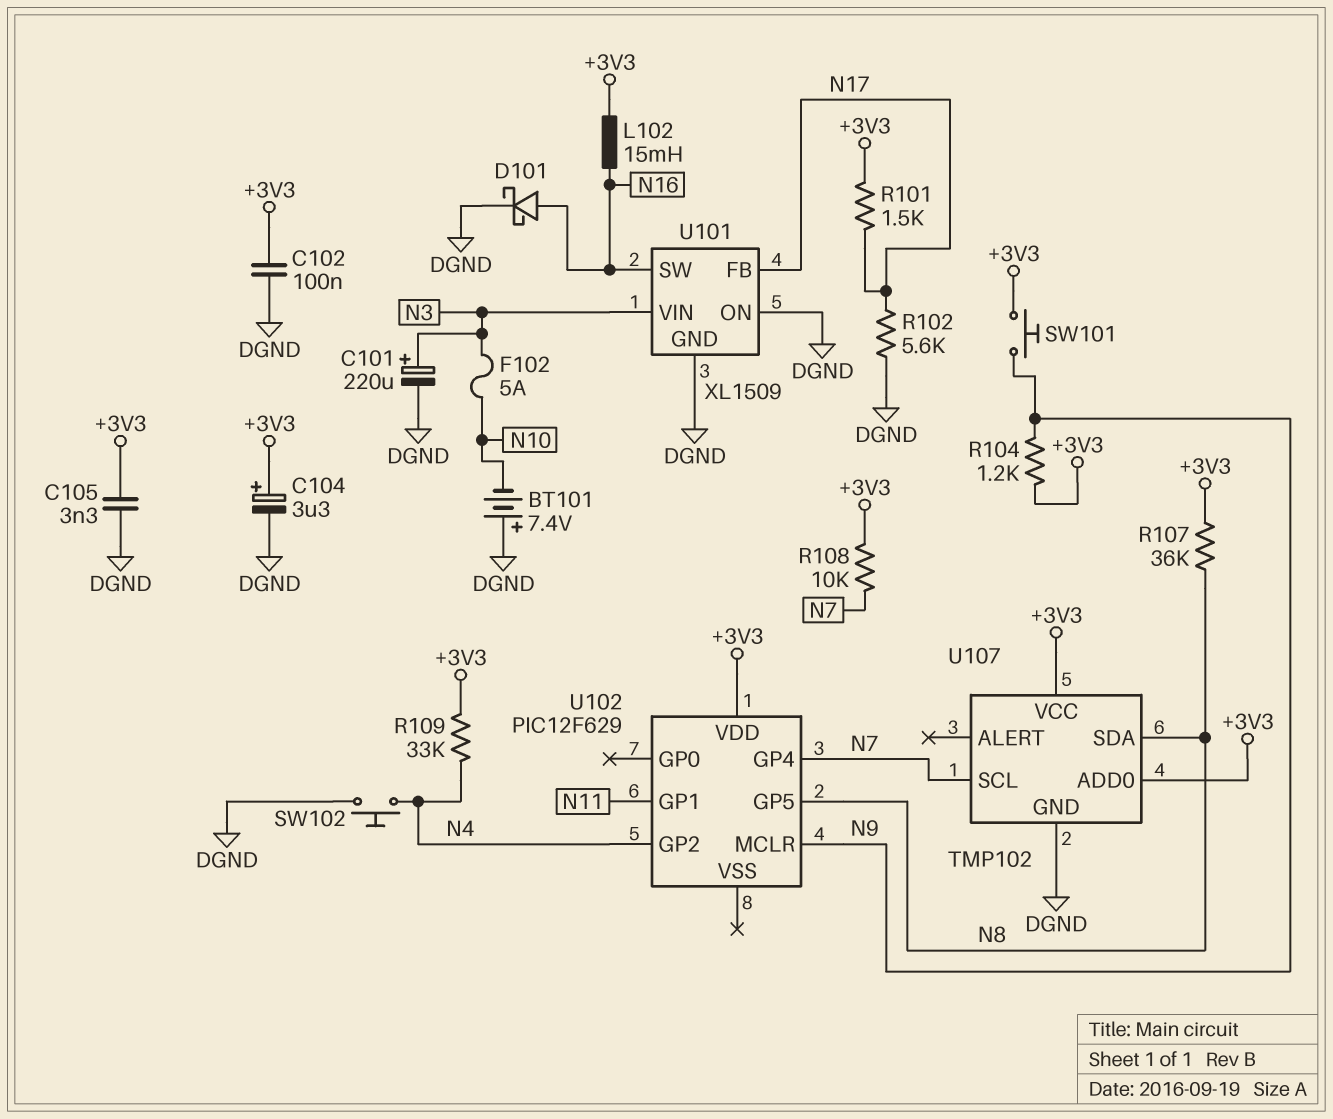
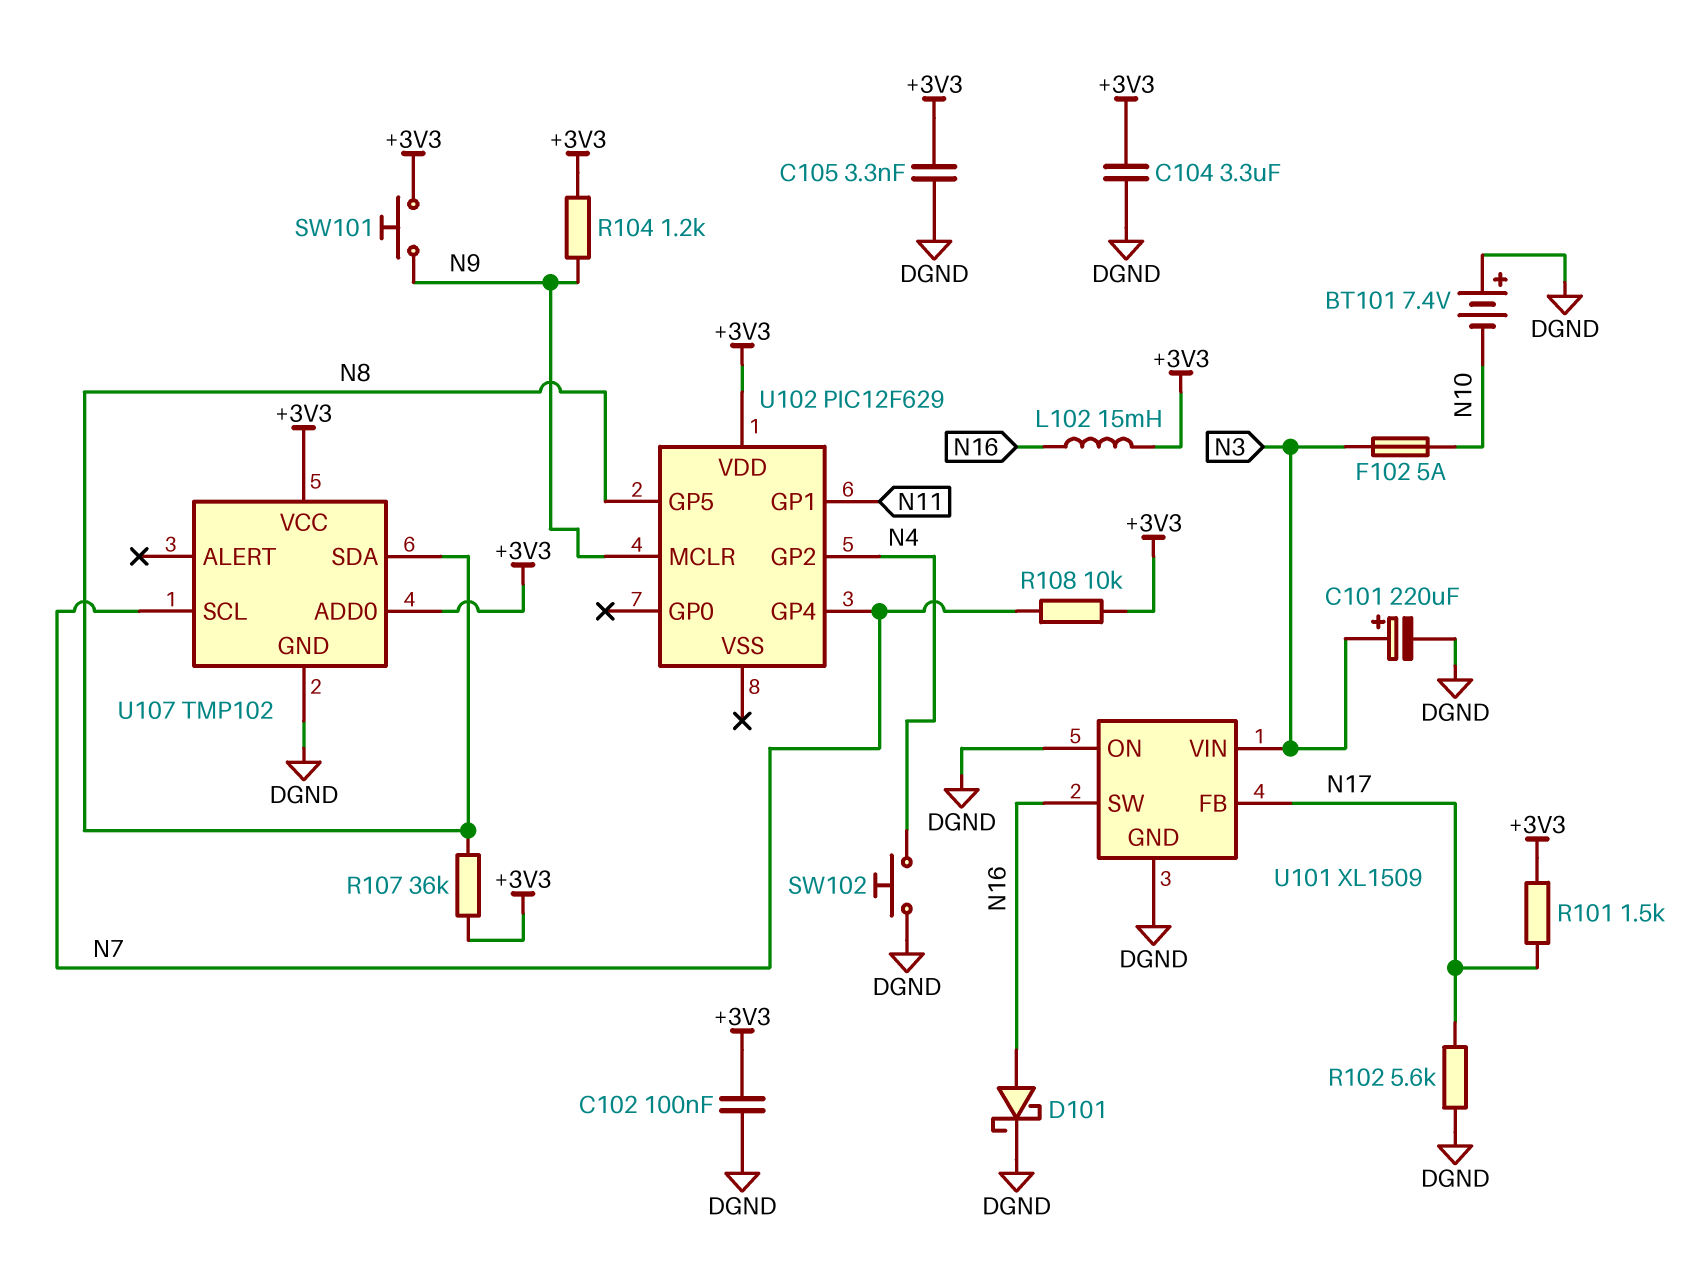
C104: 3.3uF (plus +3V3, minus DGND) -> 3.3uF (+3V3, DGND)
R109: 33k (+3V3, N4) -> none

